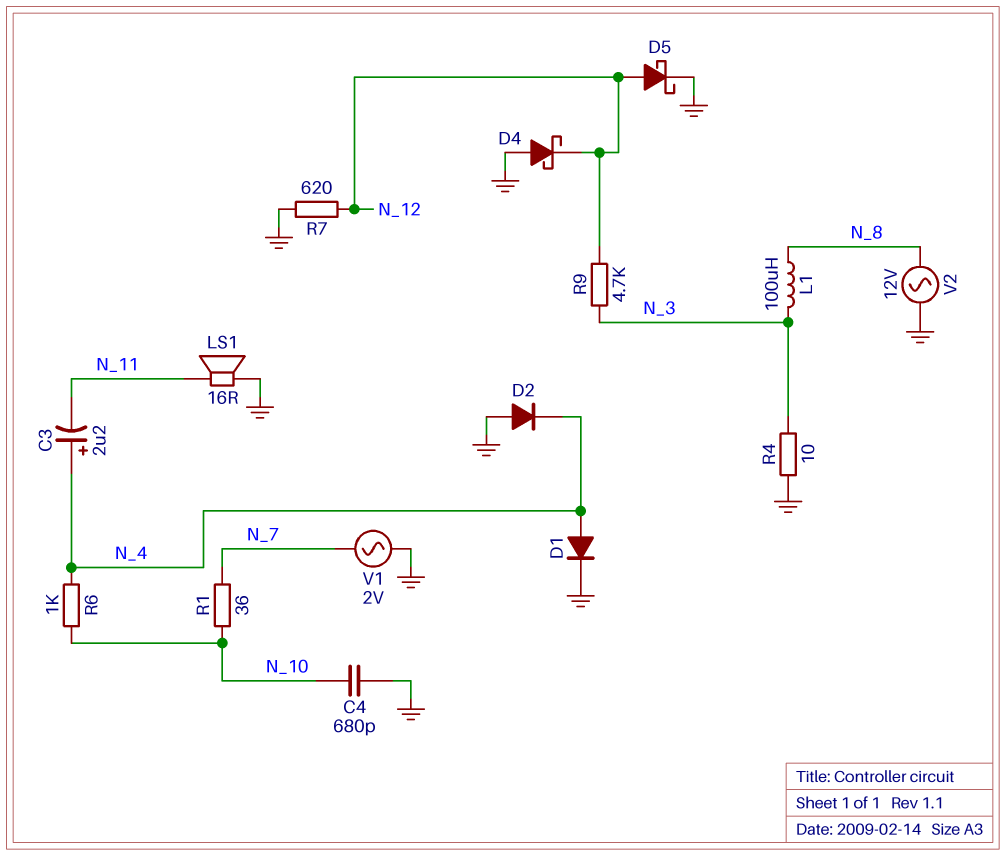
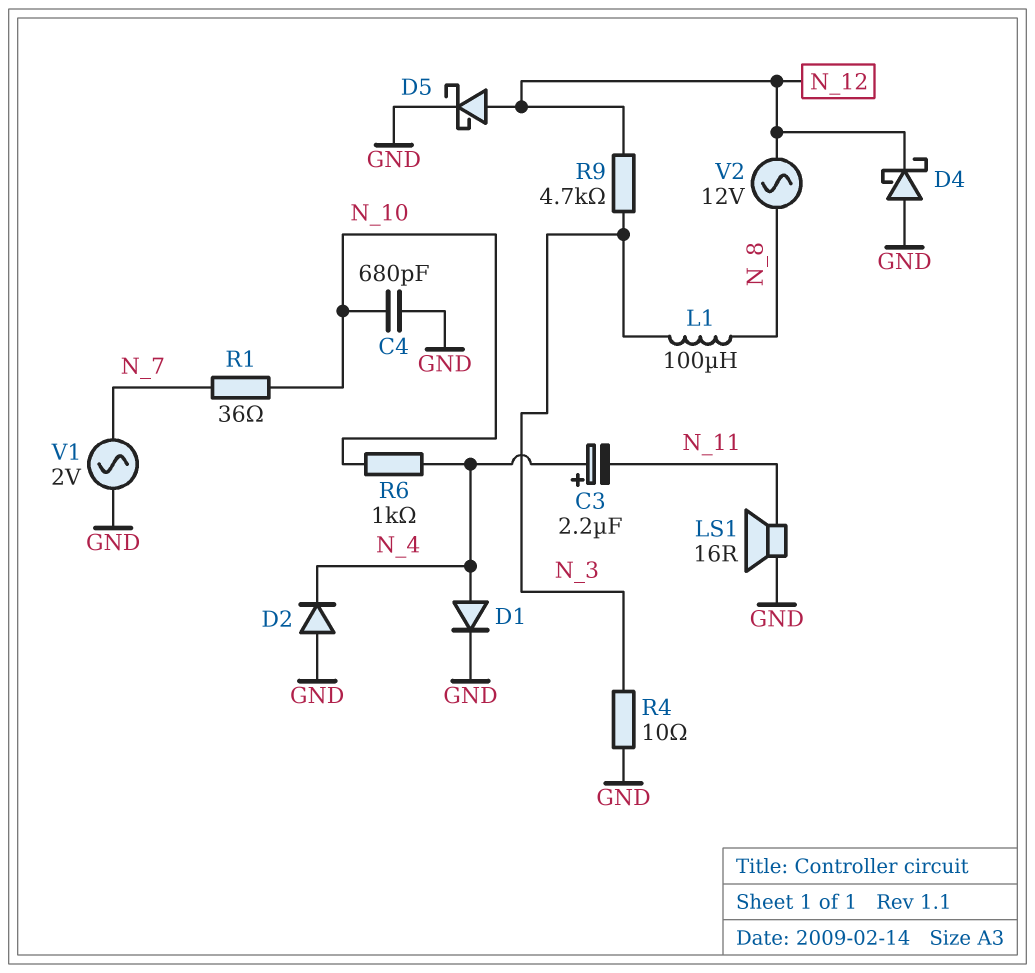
R7: 620 (GND, N_12) -> none
V2: AC 12V (GND, N_8) -> AC 12V (N_8, N_12)

